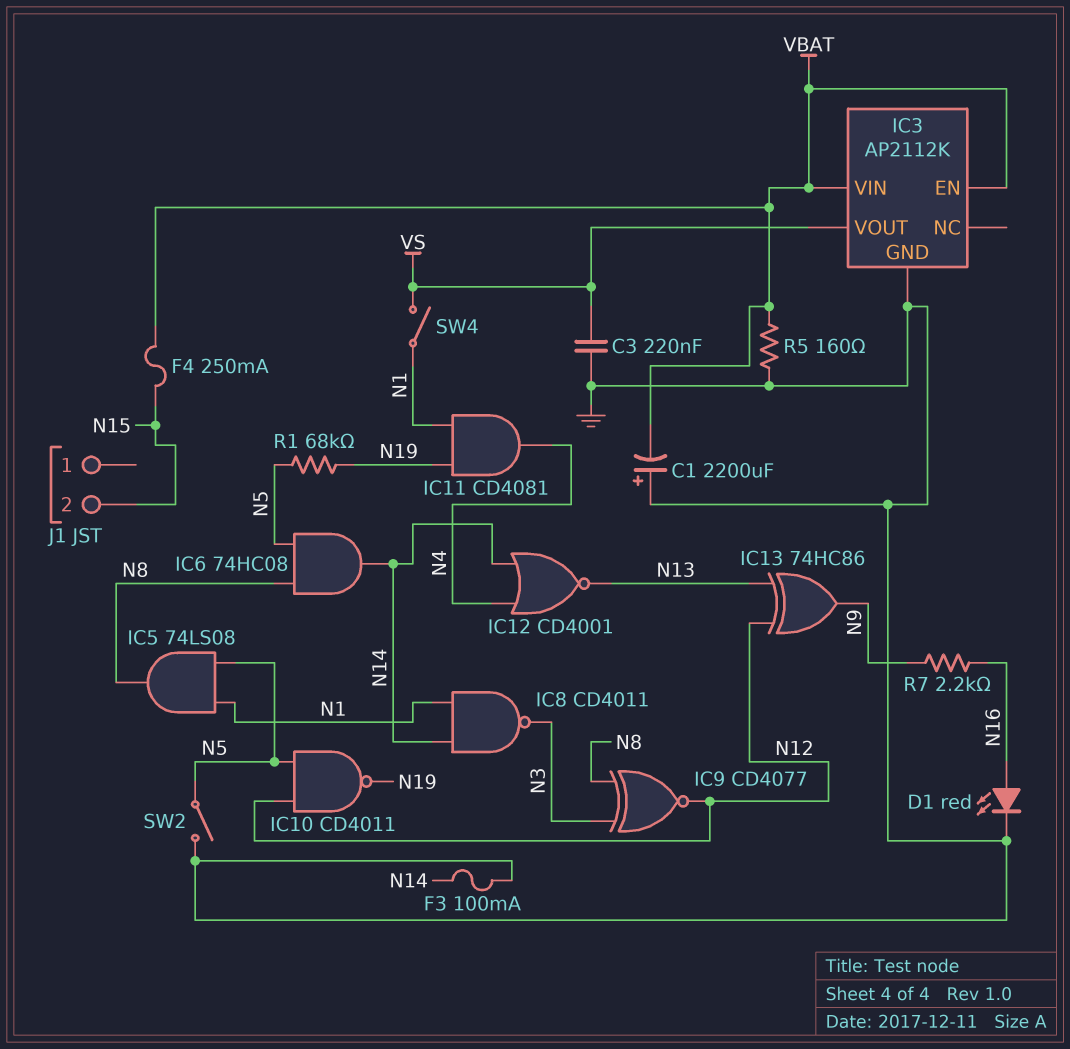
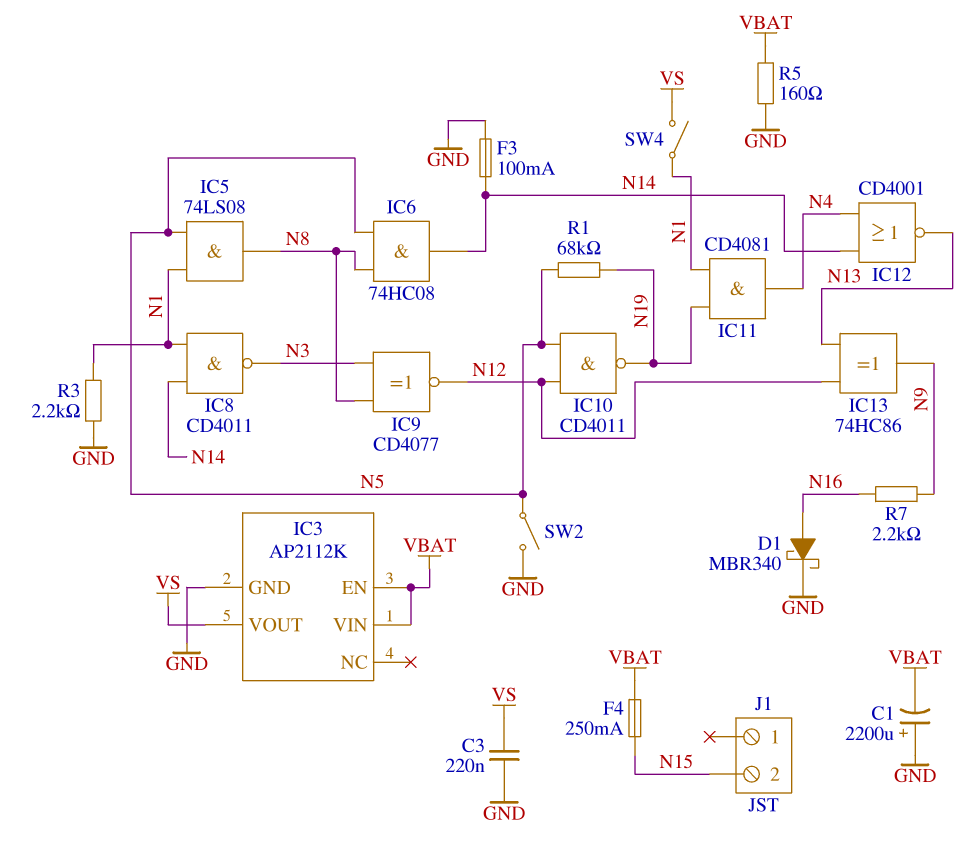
D1: LED red (A N16, K GND) -> schottky MBR340 (A N16, K GND)
R3: none -> 2.2k (GND, N1)

